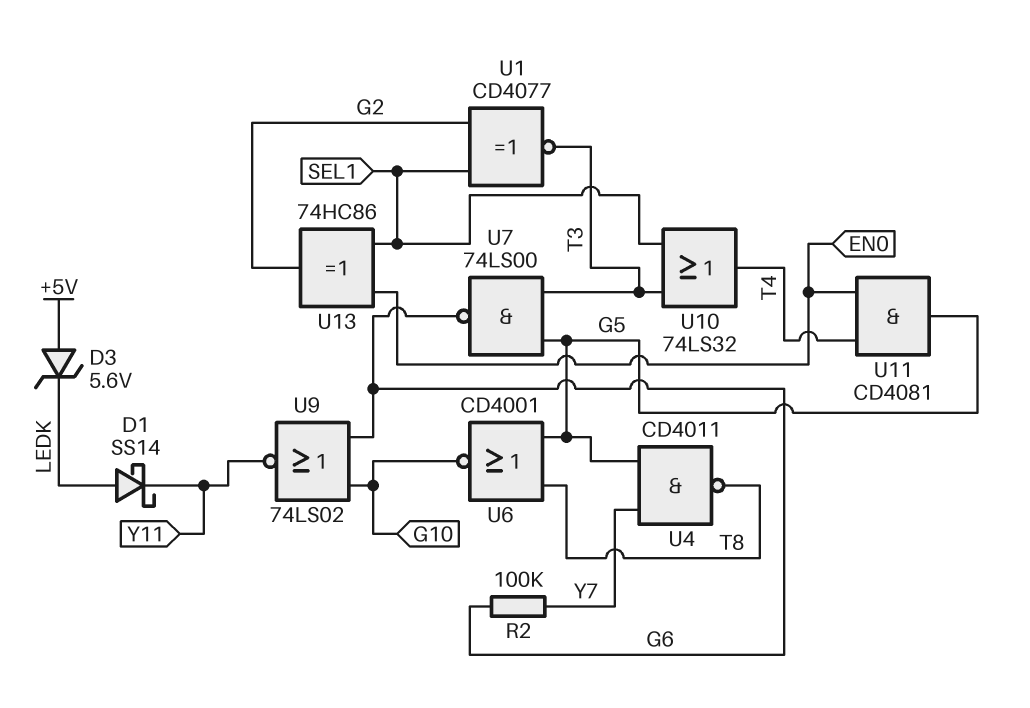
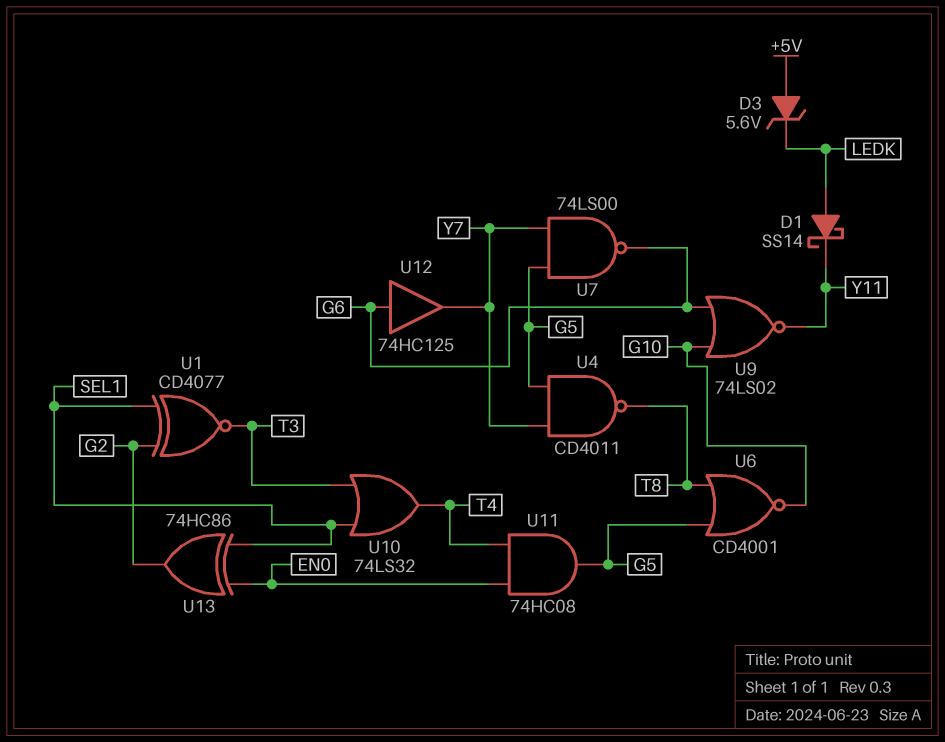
R2: 100k (G6, Y7) -> none
U7: NAND 74LS00 (in G5, in T3, out G6) -> NAND 74LS00 (in G5, in Y7, out G6)
U11: AND CD4081 (in EN0, in T4, out G5) -> AND 74HC08 (in EN0, in T4, out G5)
U12: none -> buffer 74HC125 (in G6, out Y7)

